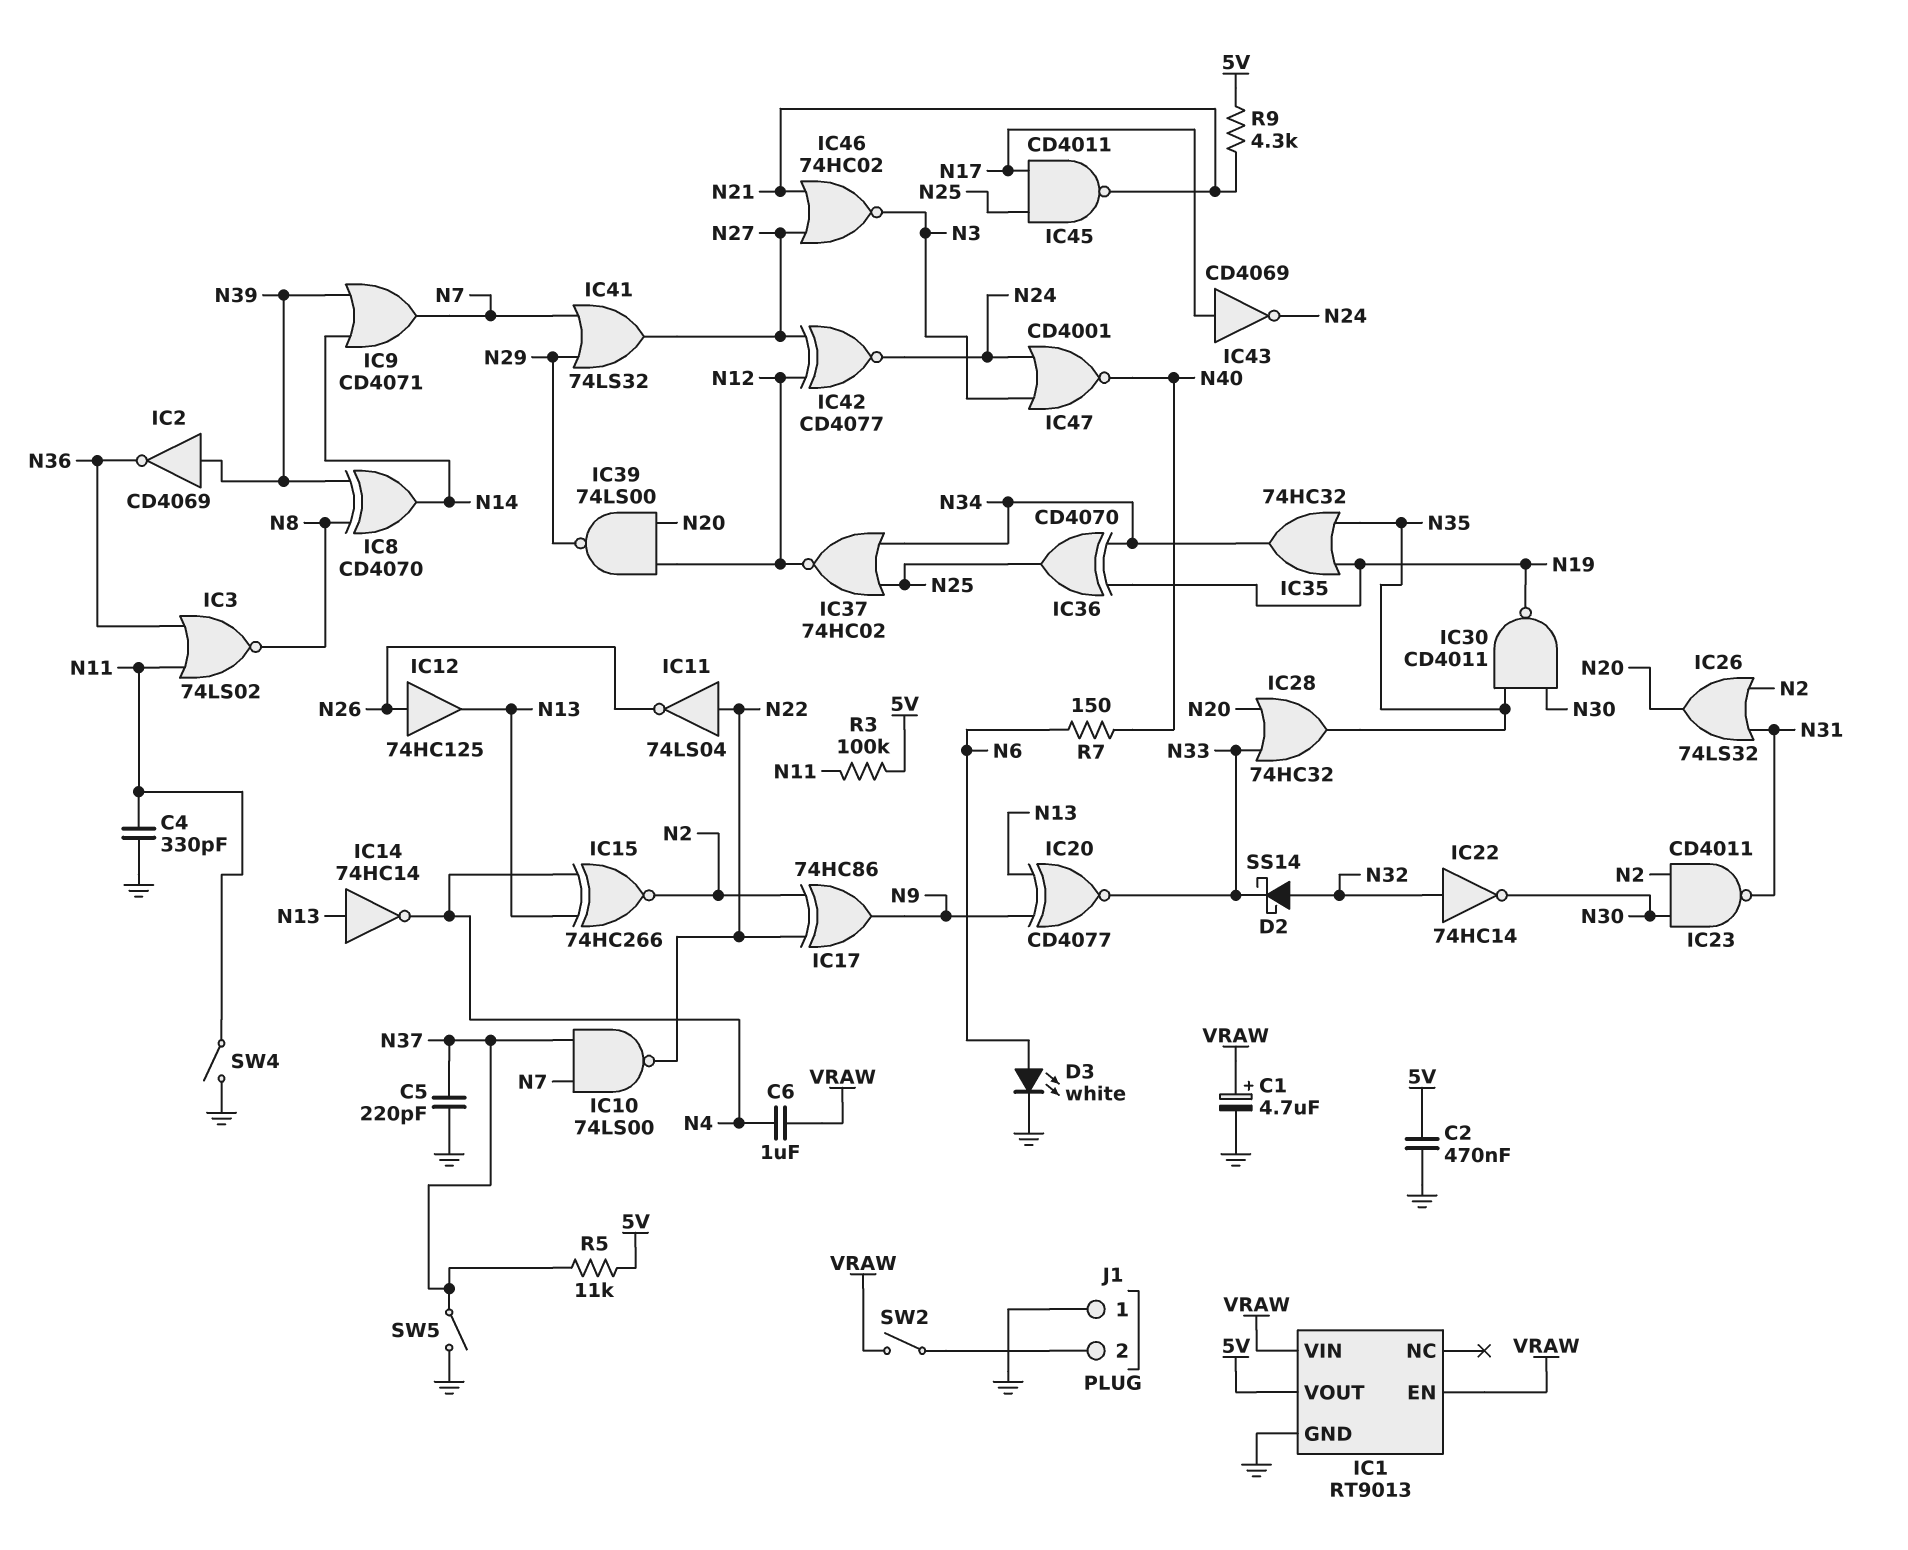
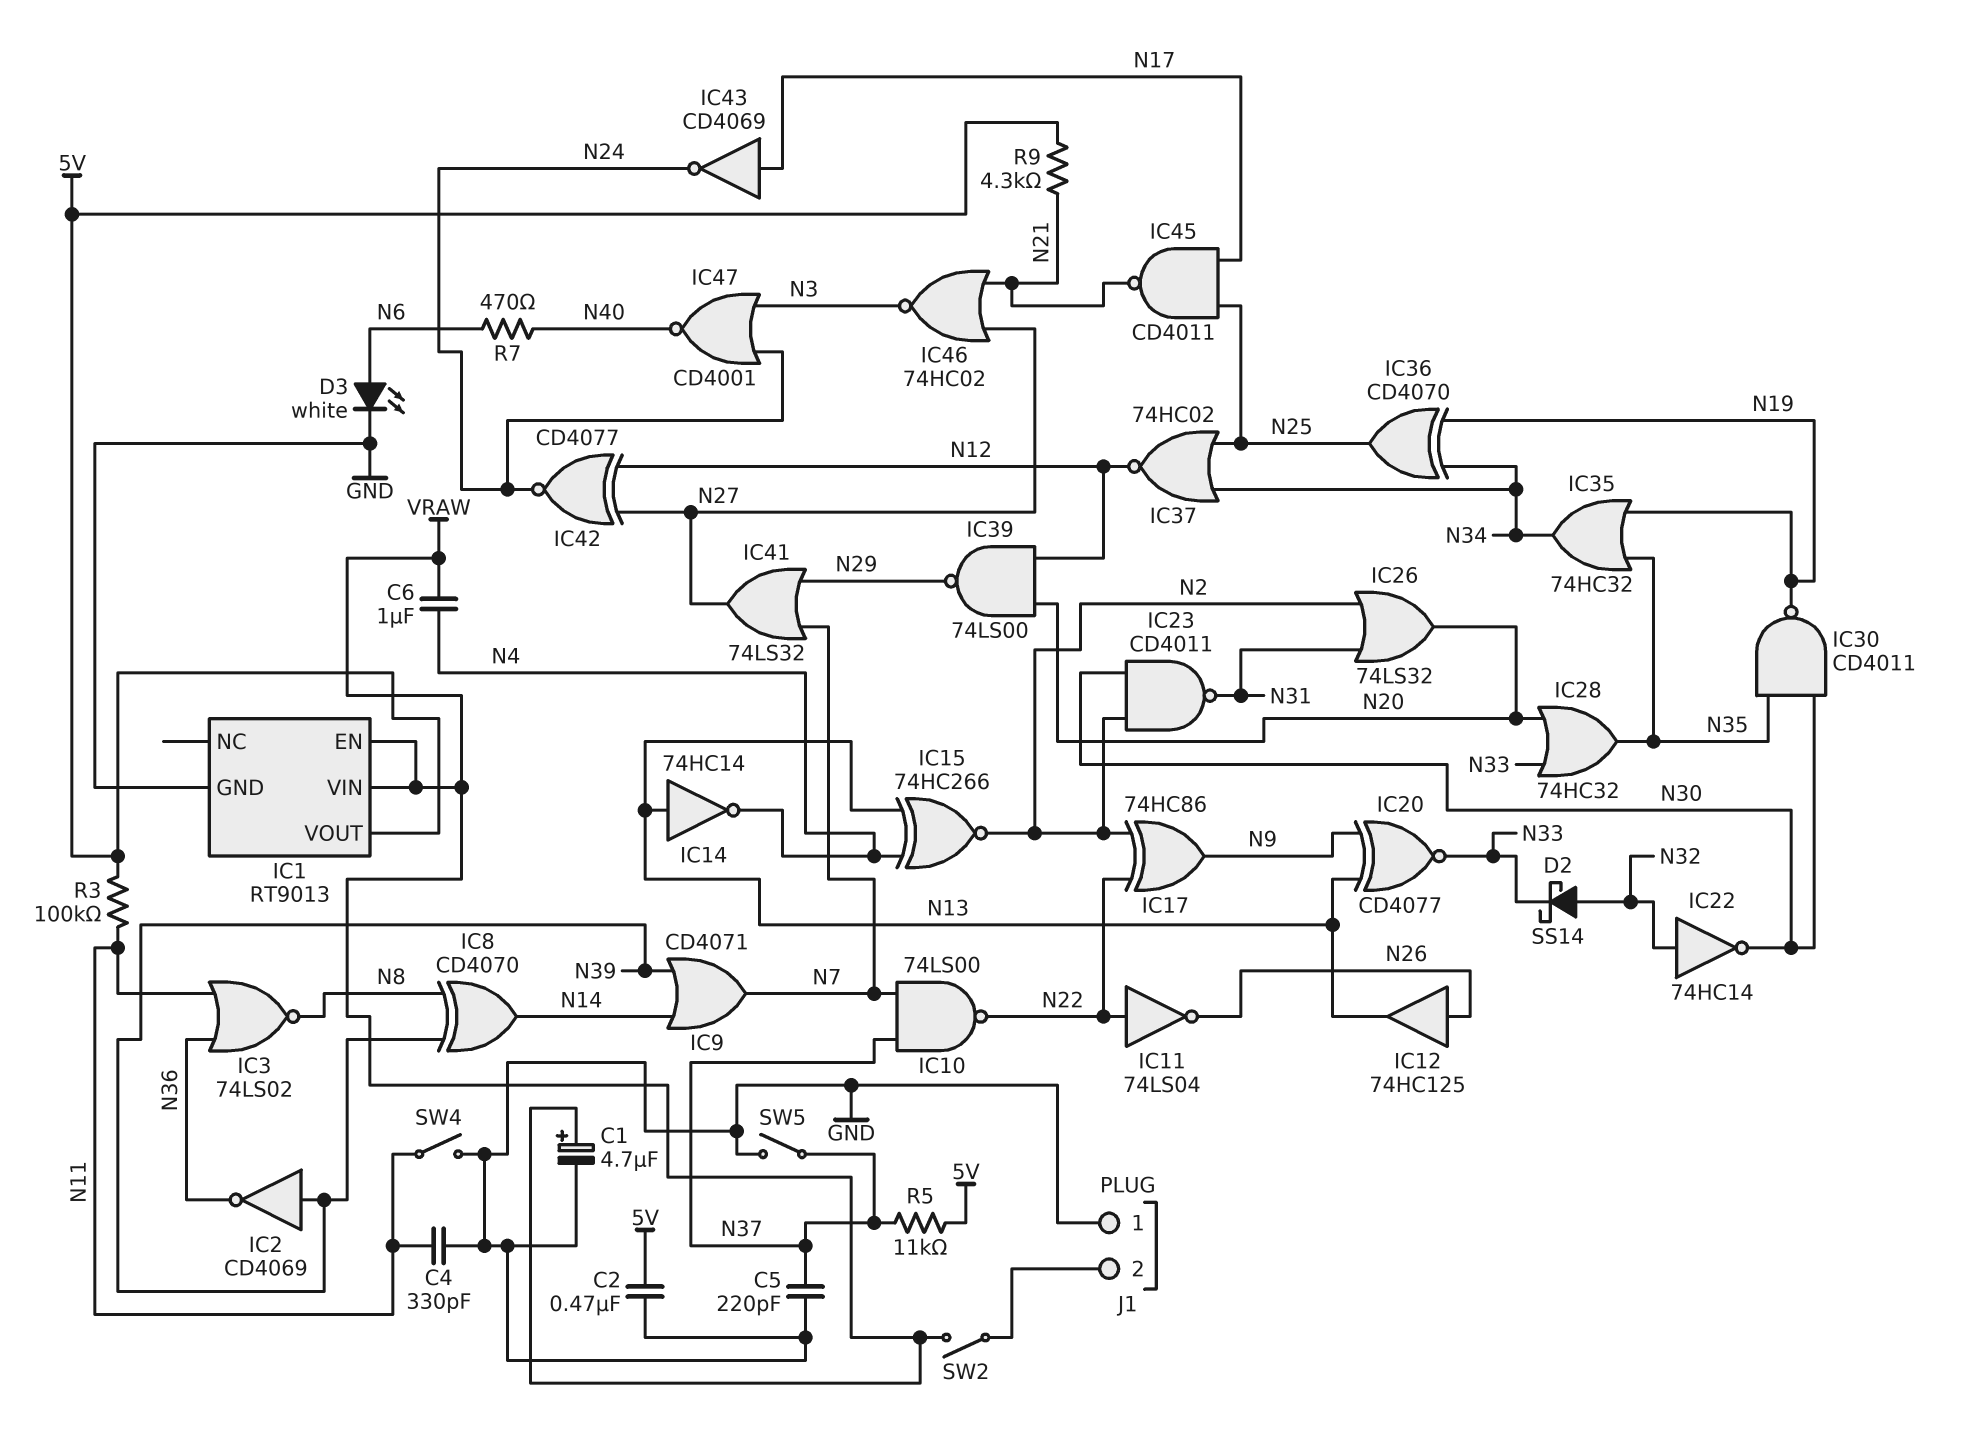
R7: 150 (N6, N40) -> 470 (N6, N40)

